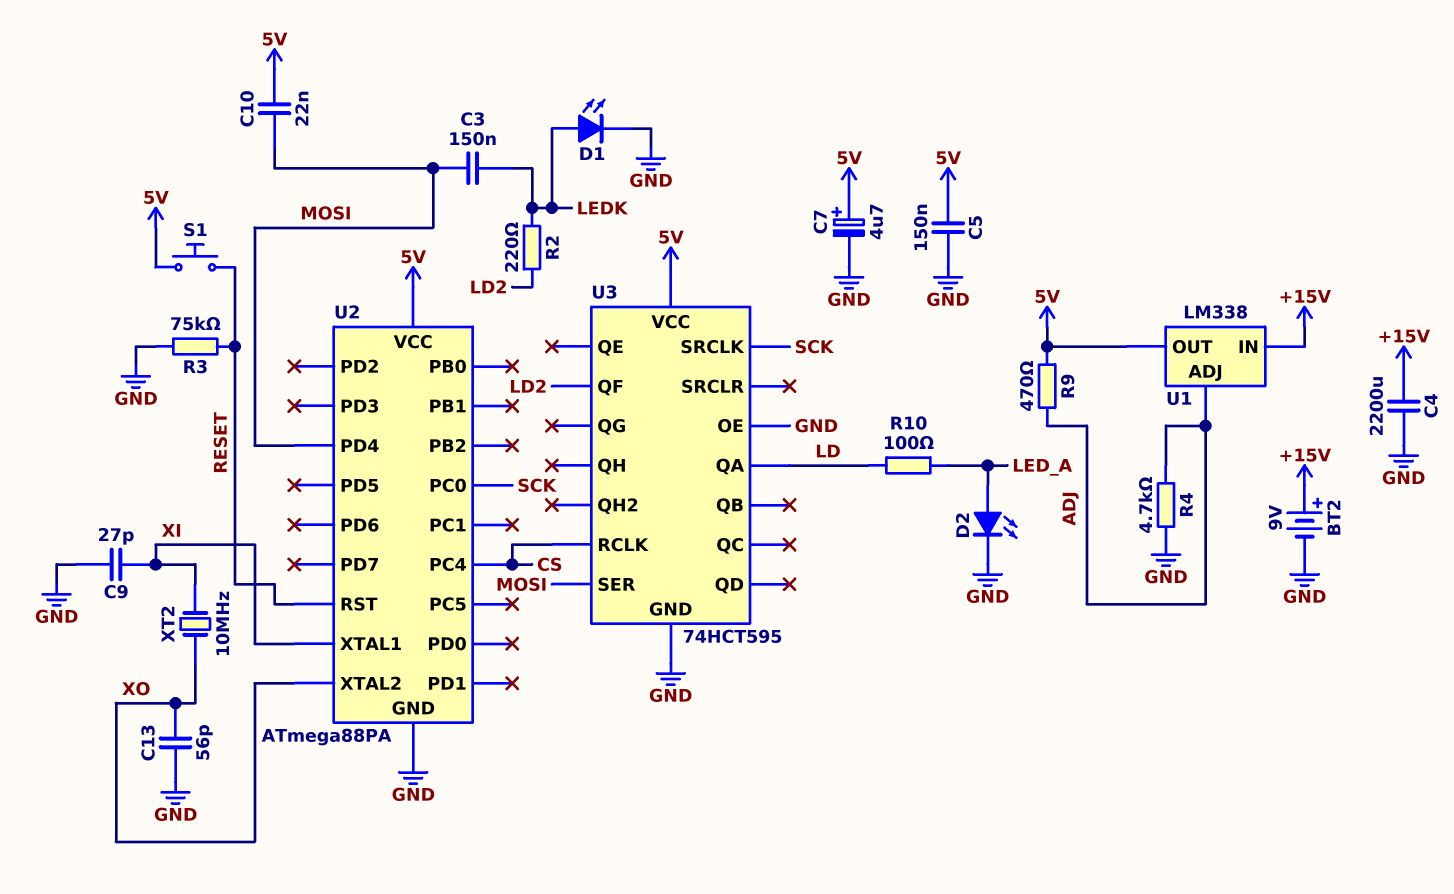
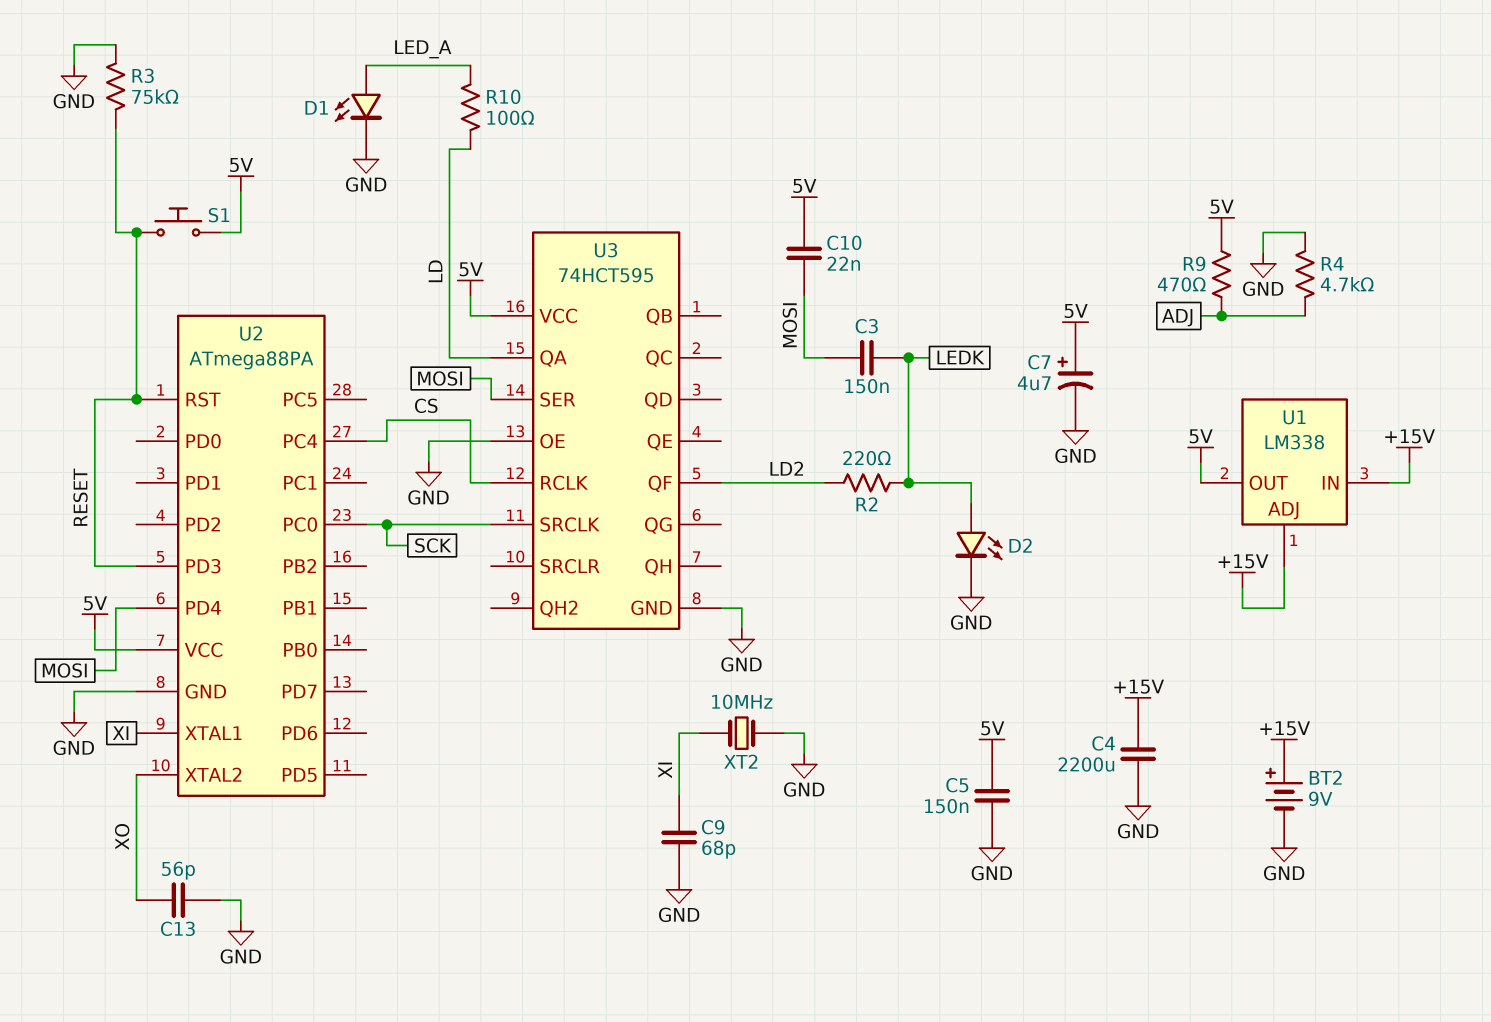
C9: 27pF (GND, XI) -> 68pF (GND, XI)
D1: LED (A LEDK, K GND) -> LED (A LED_A, K GND)
D2: LED (A LED_A, K GND) -> LED (A LEDK, K GND)
U1 pin ADJ: ADJ -> +15V
U2 pin PD3: none -> RESET
XT2: 10MHz (XI, XO) -> 10MHz (GND, XI)

